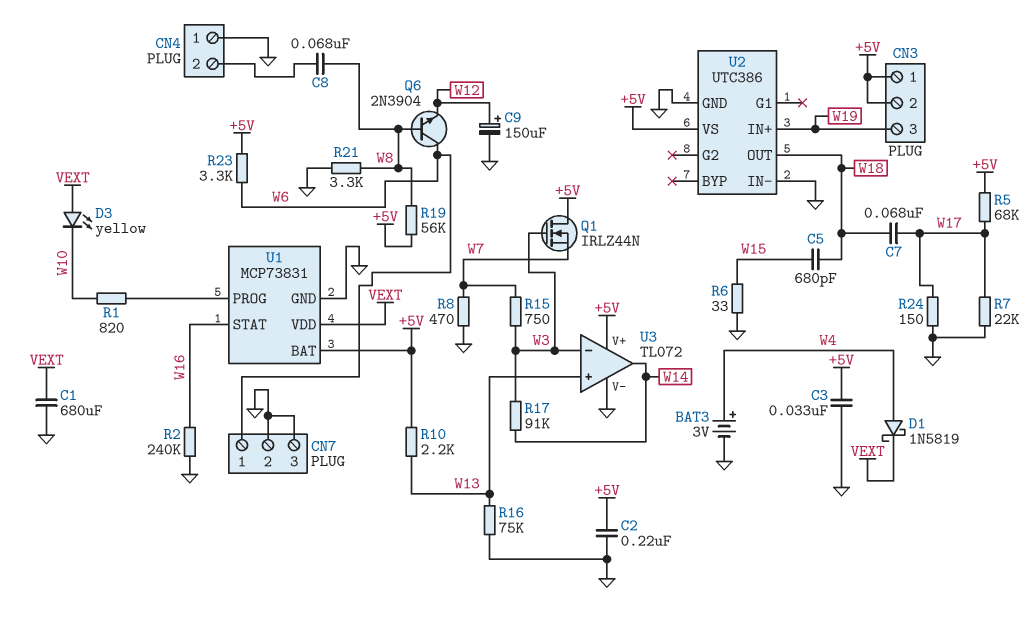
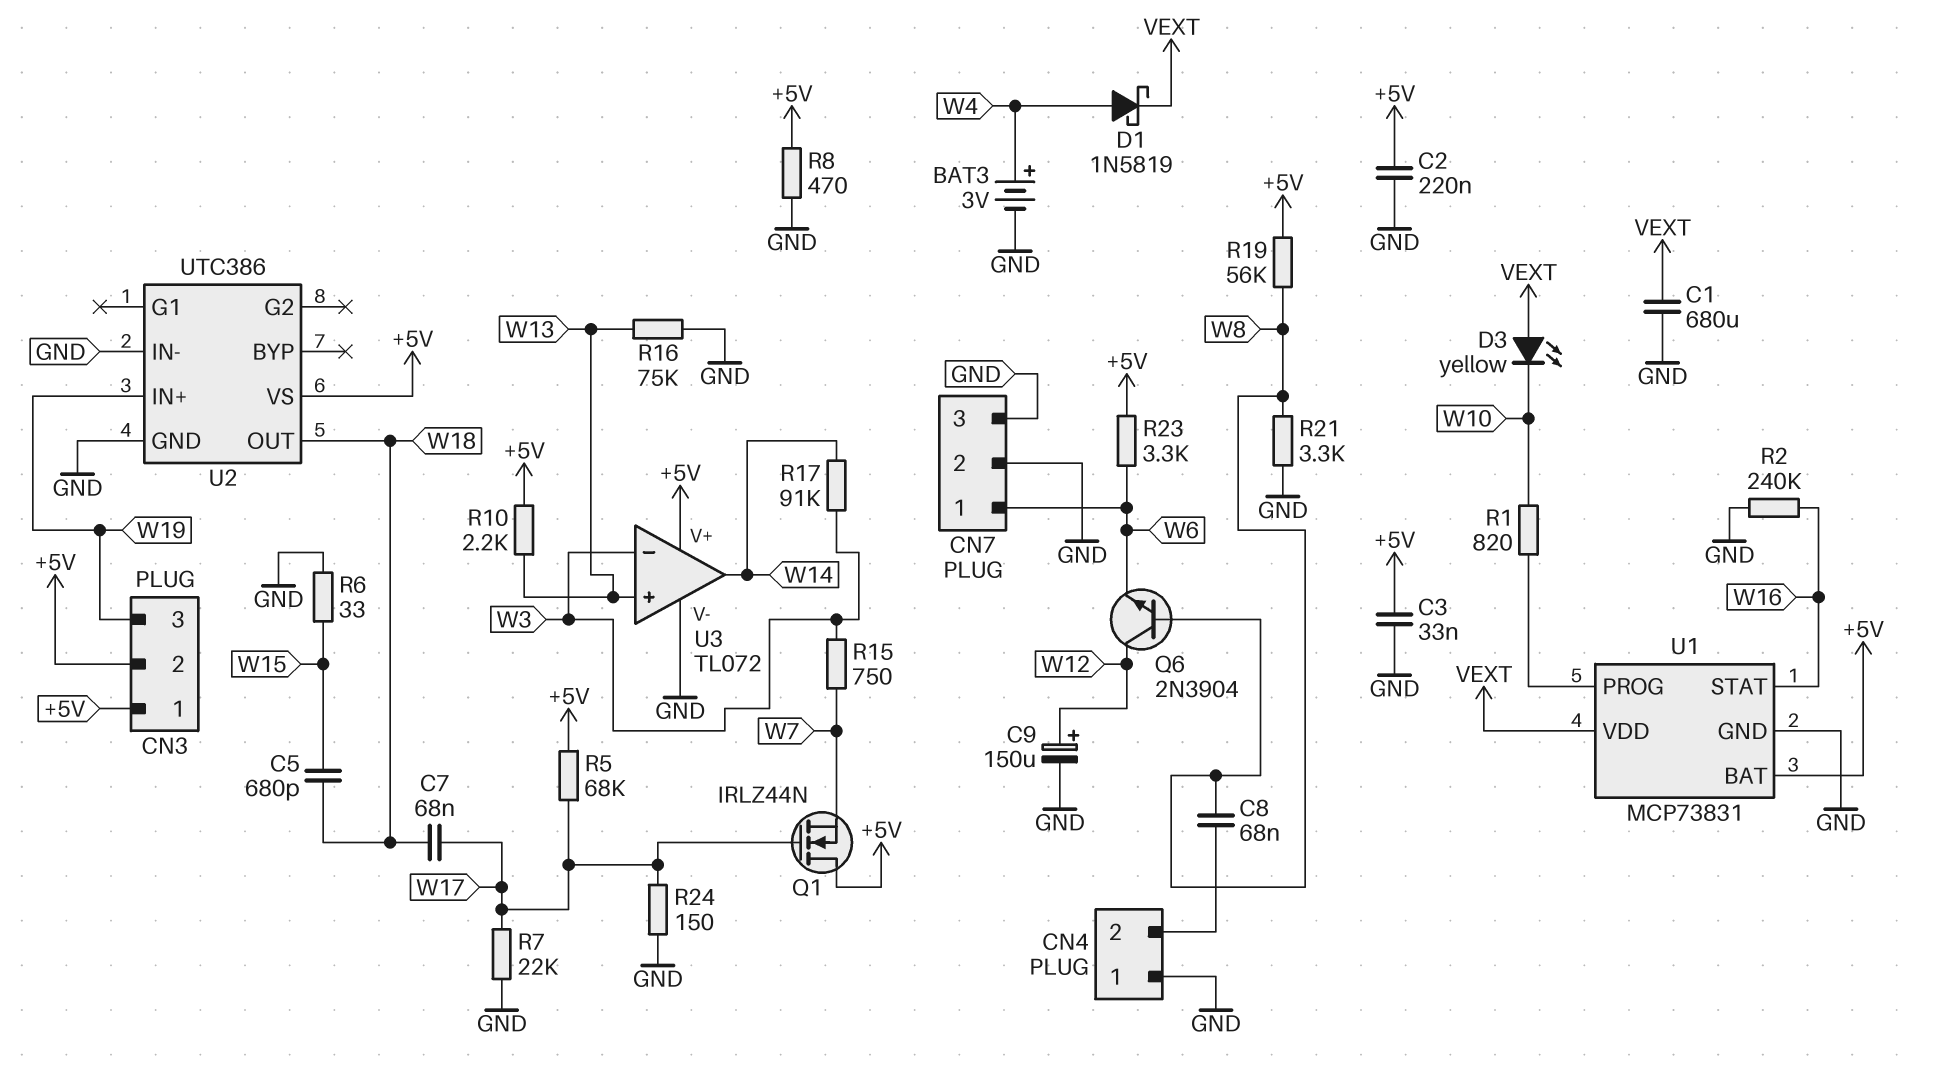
Q1: NMOS IRLZ44N (G W3, D +5V, S W7) -> NMOS IRLZ44N (G W17, D +5V, S W7)
Q6: NPN 2N3904 (B W8, C W6, E W12) -> NPN 2N3904 (B W8, C W12, E W6)
R8: 470 (GND, W7) -> 470 (+5V, GND)

